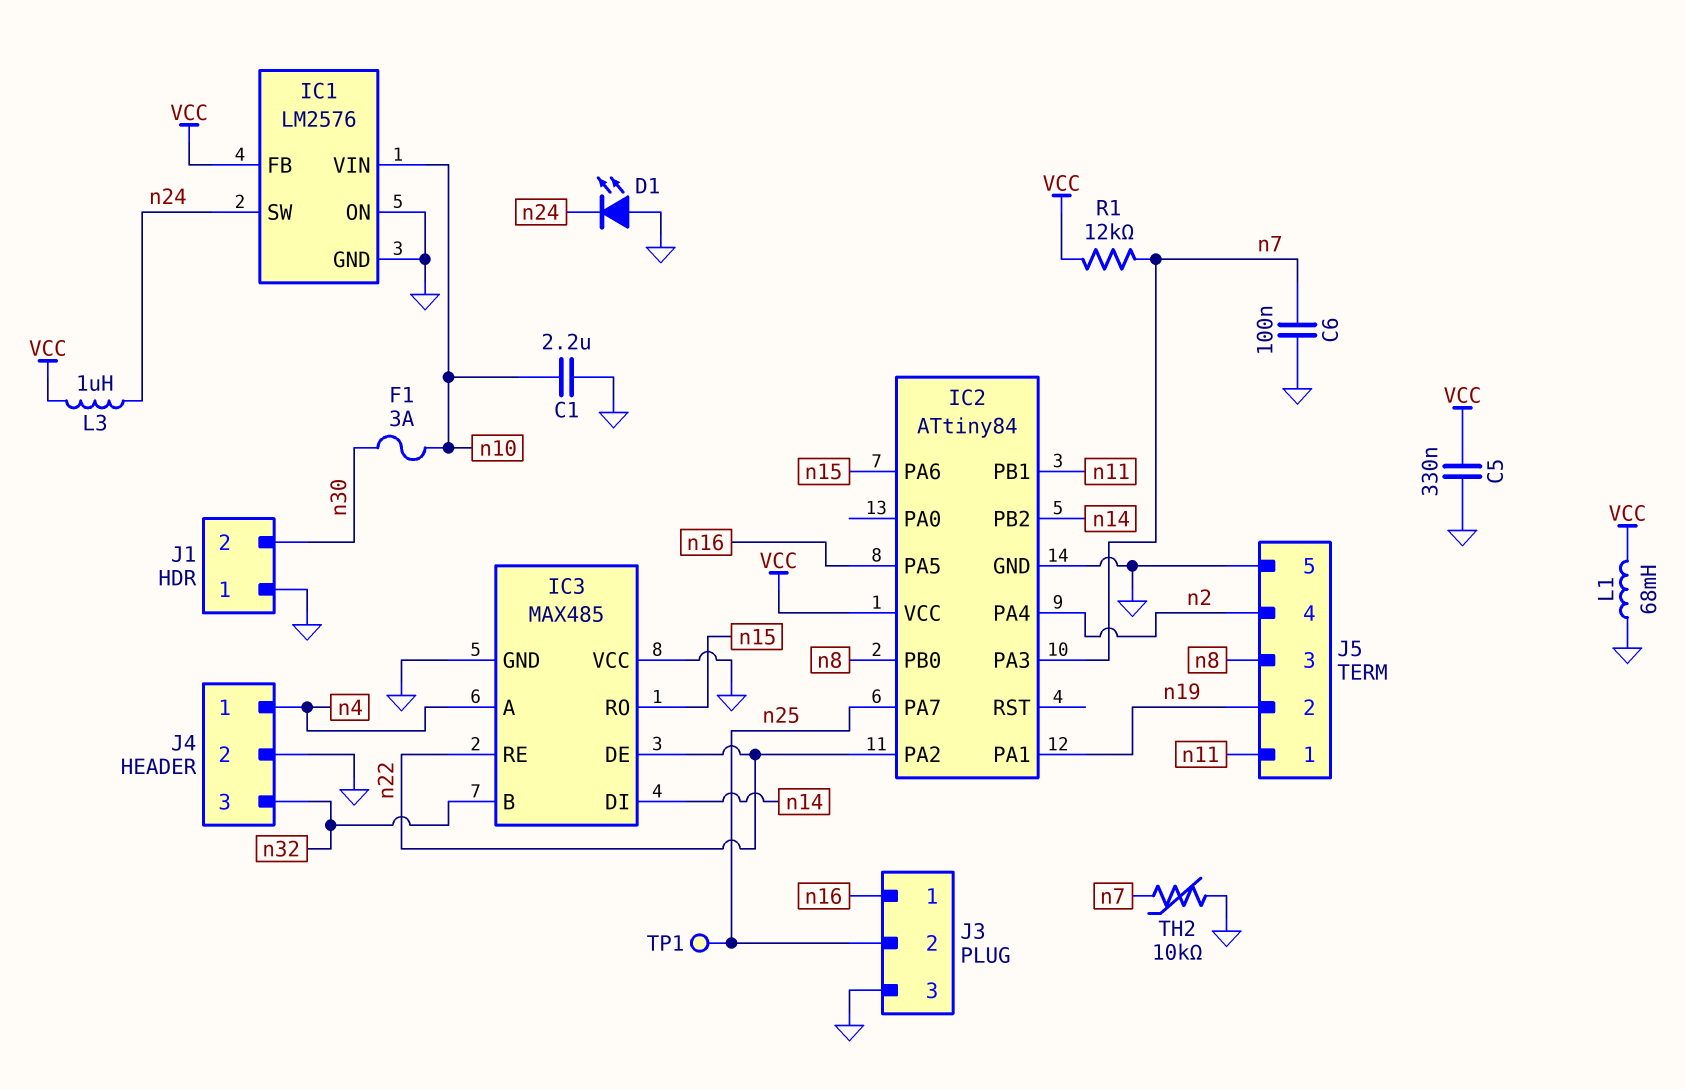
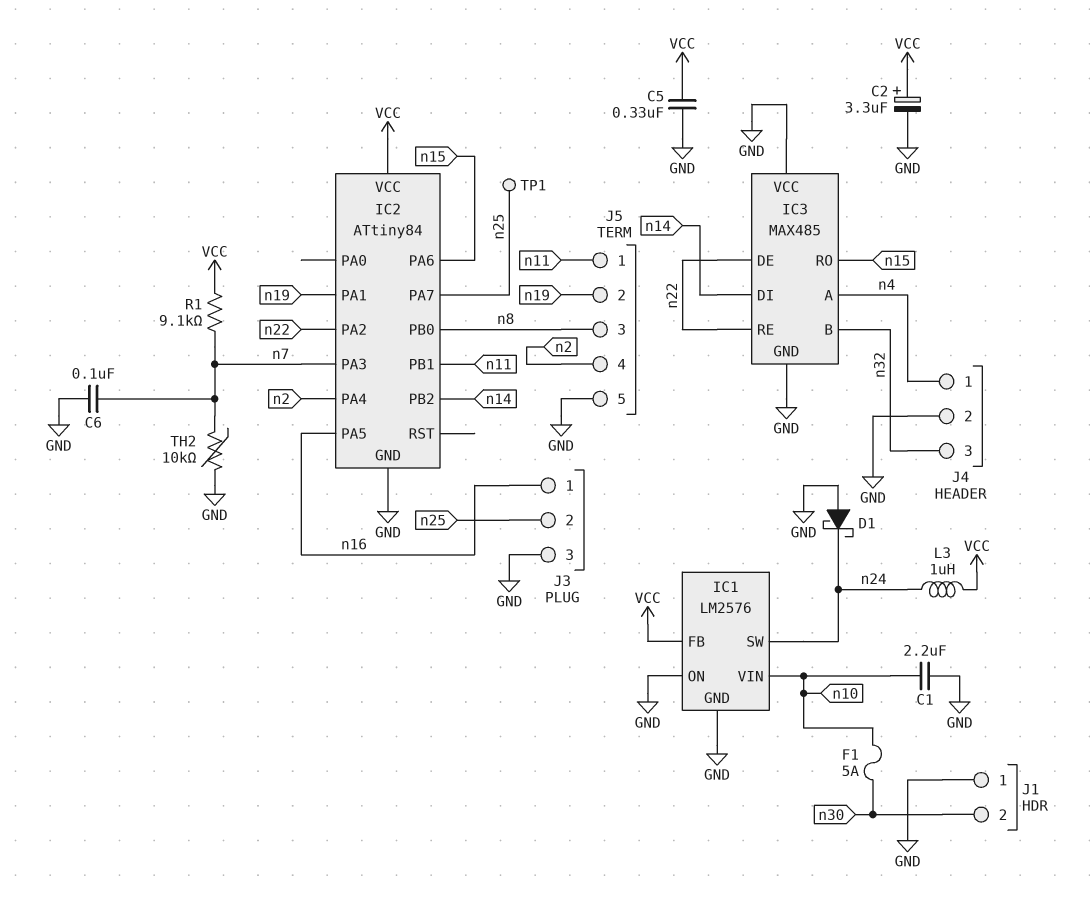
C2: none -> 3.3uF (plus VCC, minus GND)
D1: LED (A GND, K n24) -> schottky (A GND, K n24)
F1: 3A (n10, n30) -> 5A (n10, n30)
L1: 68mH (GND, VCC) -> none
R1: 12k (VCC, n7) -> 9.1k (VCC, n7)

